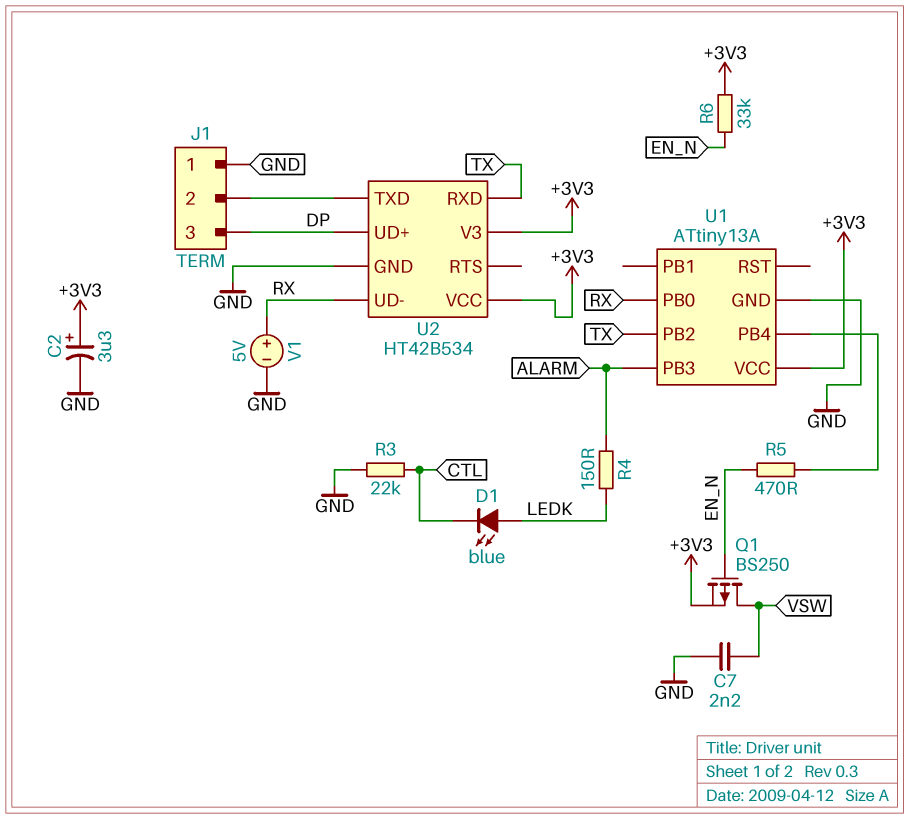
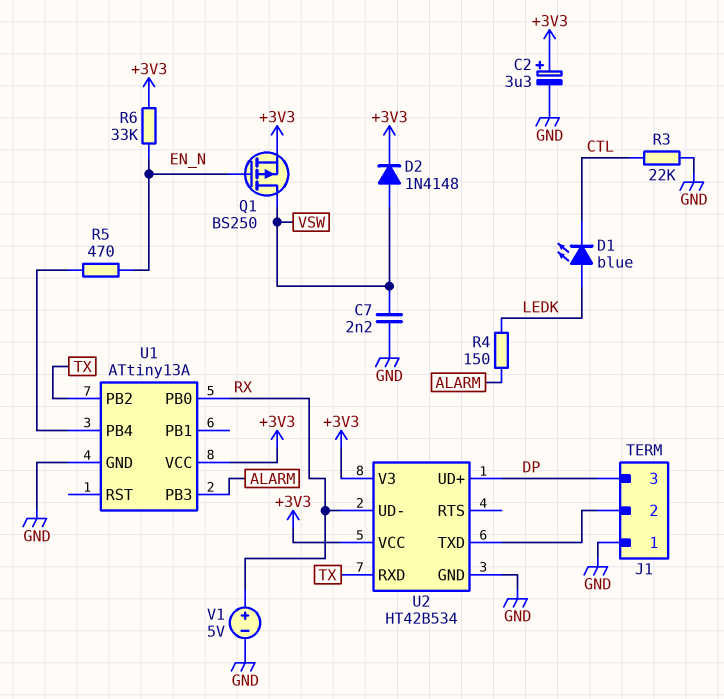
D2: none -> diode 1N4148 (A VSW, K +3V3)

